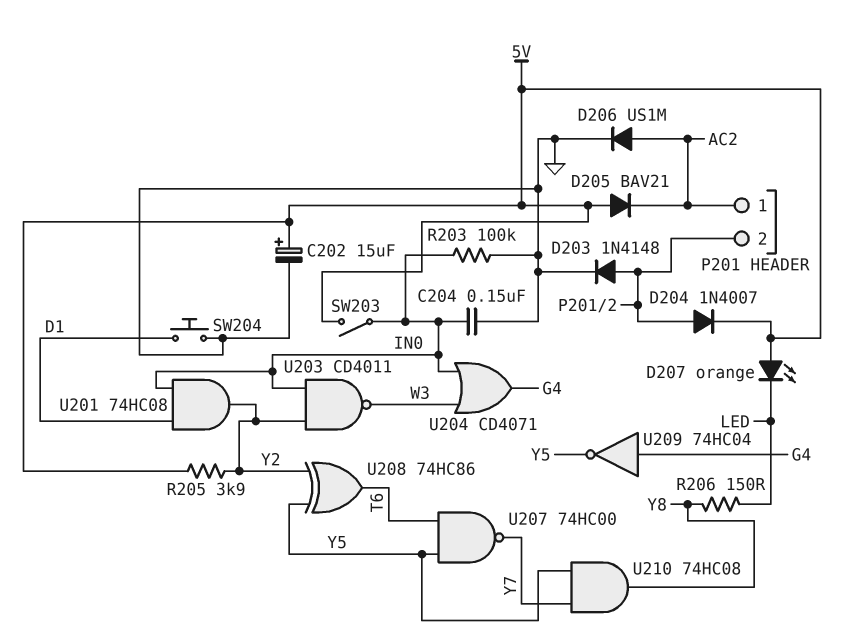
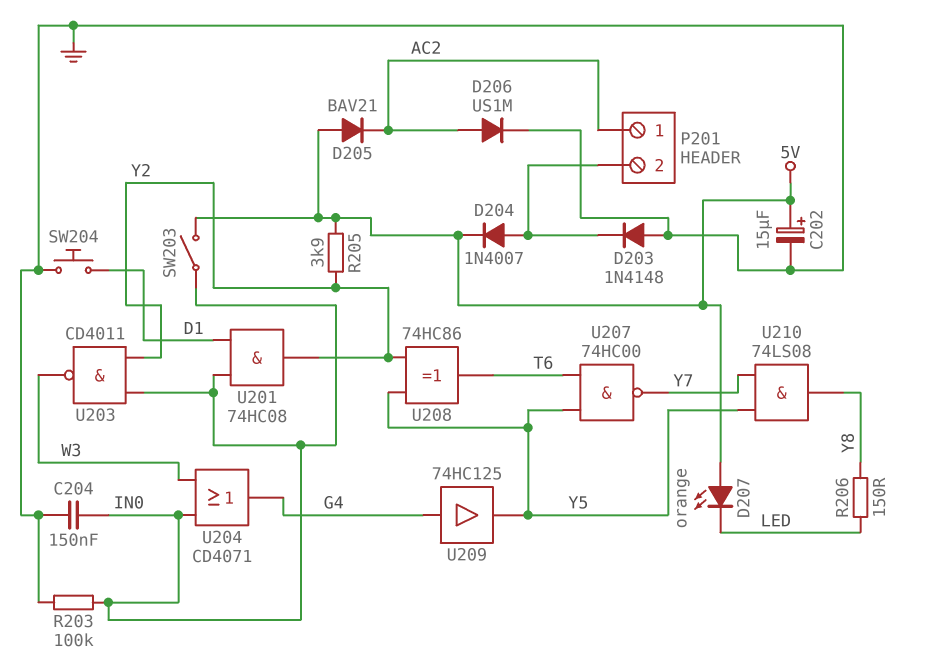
D203: diode 1N4148 (A P201/2, K GND) -> diode 1N4148 (A GND, K P201/2)
U209: NOT 74HC04 (in G4, out Y5) -> buffer 74HC125 (in G4, out Y5)
U210: AND 74HC08 (in Y5, in Y7, out Y8) -> AND 74LS08 (in Y5, in Y7, out Y8)

